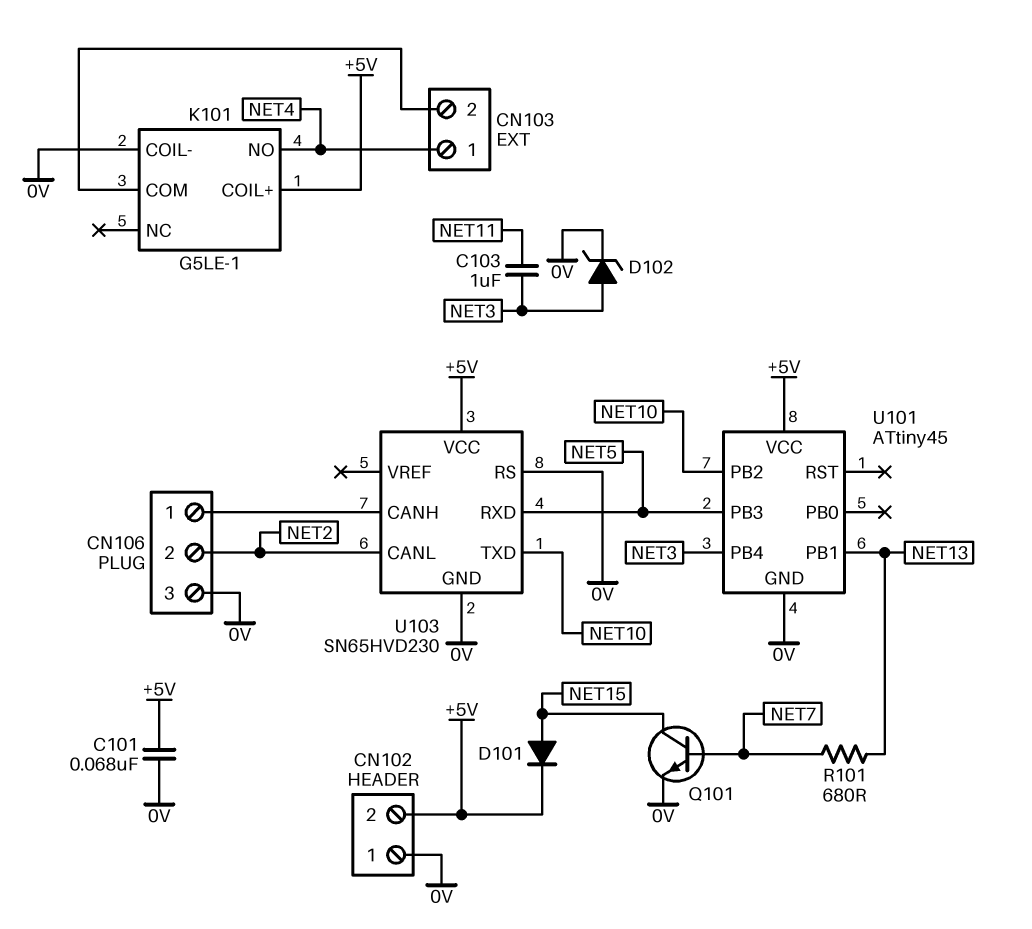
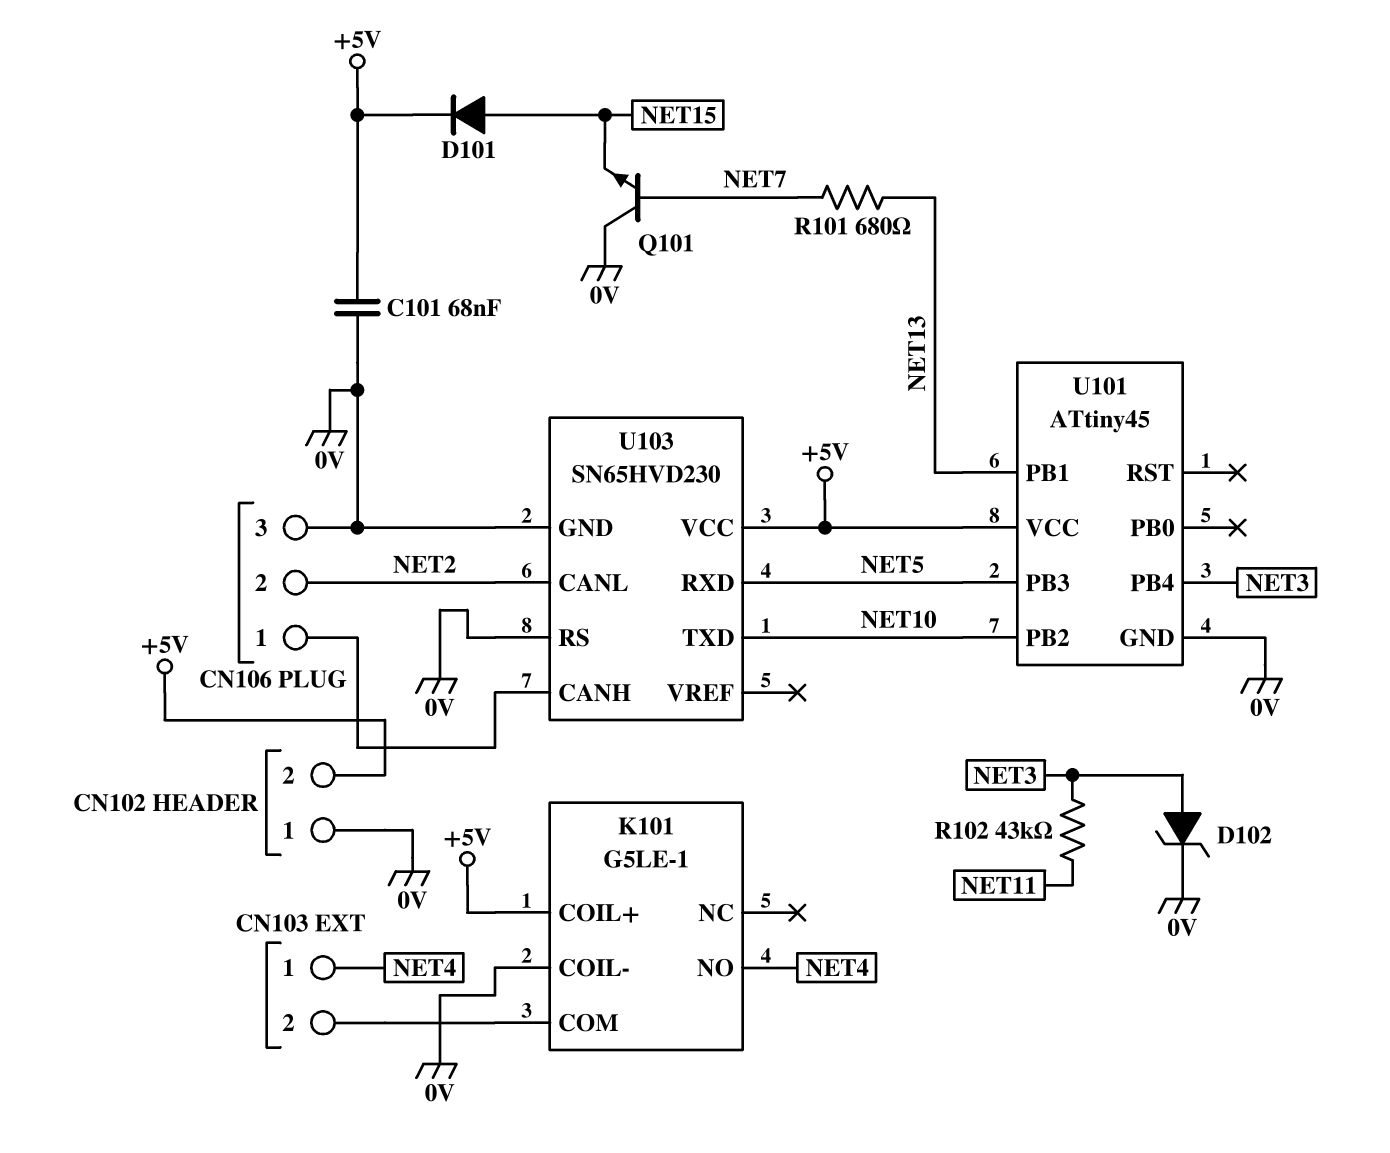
C103: 1uF (NET3, NET11) -> none
Q101: NPN (B NET7, C NET15, E 0V) -> NPN (B NET7, C 0V, E NET15)
R102: none -> 43k (NET3, NET11)

